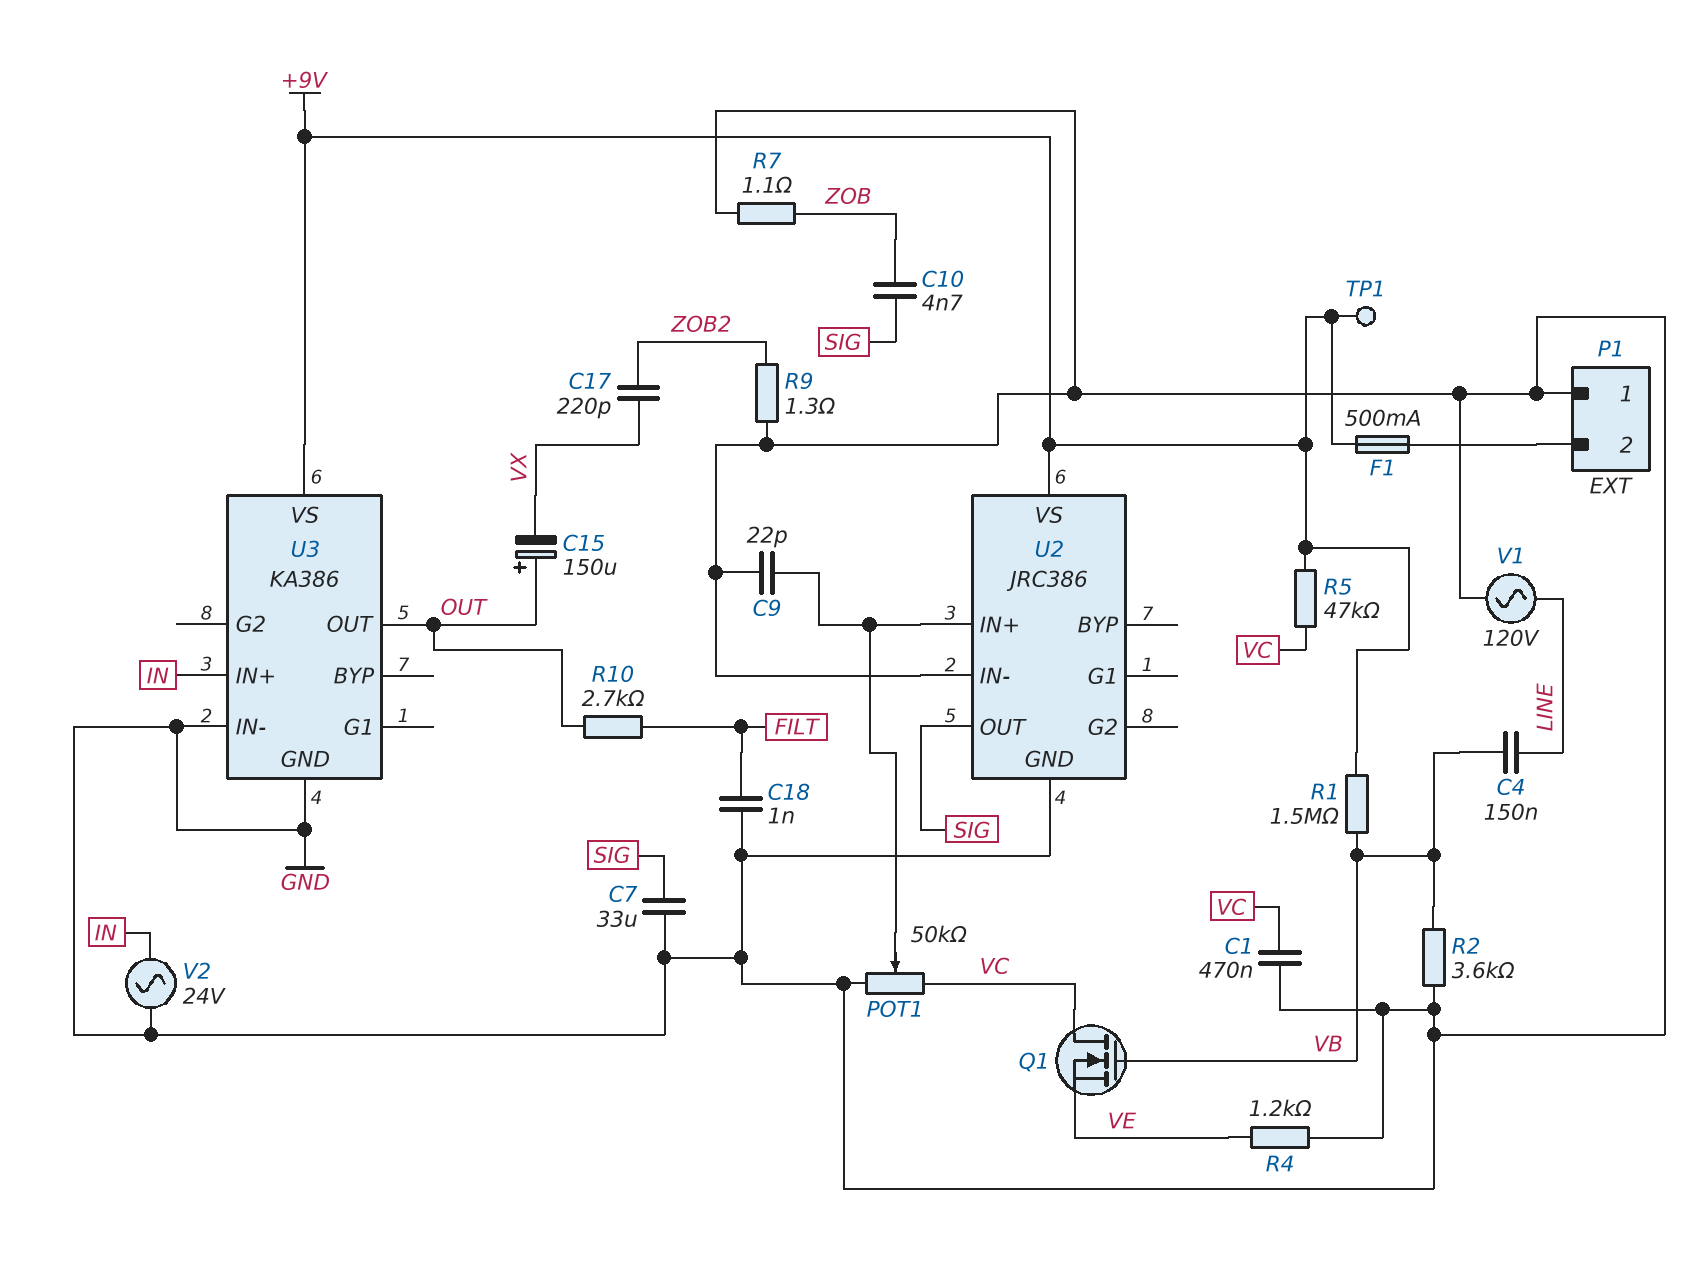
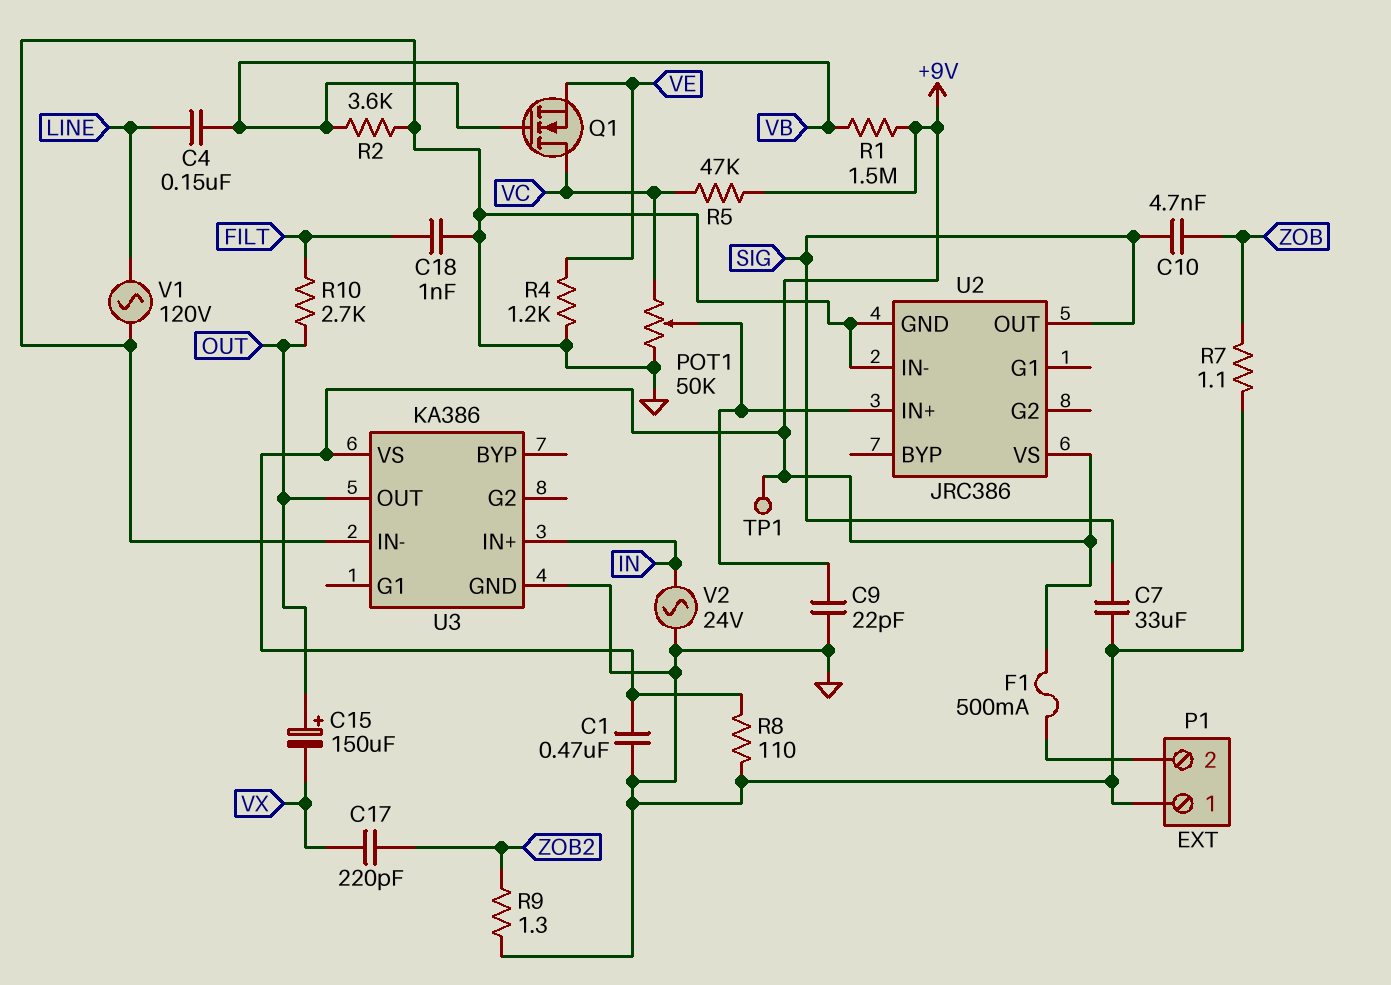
C1: 470nF (GND, VC) -> 470nF (+9V, GND)
R8: none -> 110 (+9V, GND)

